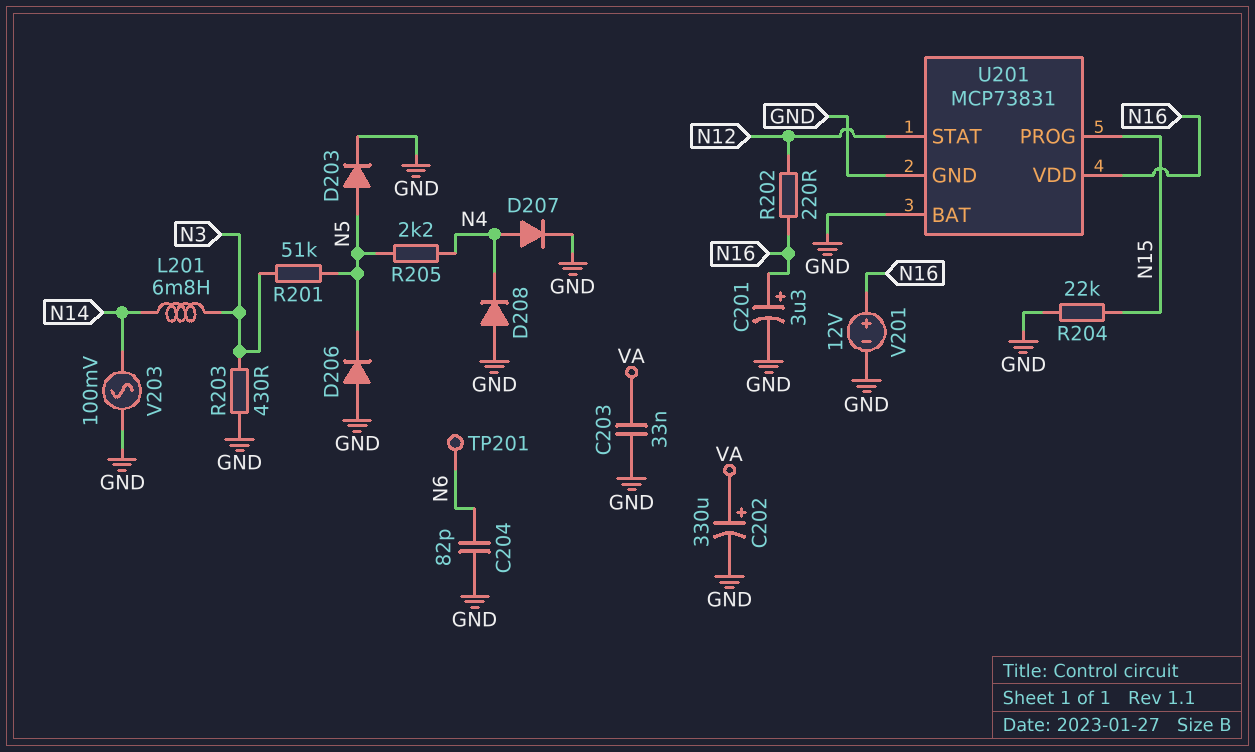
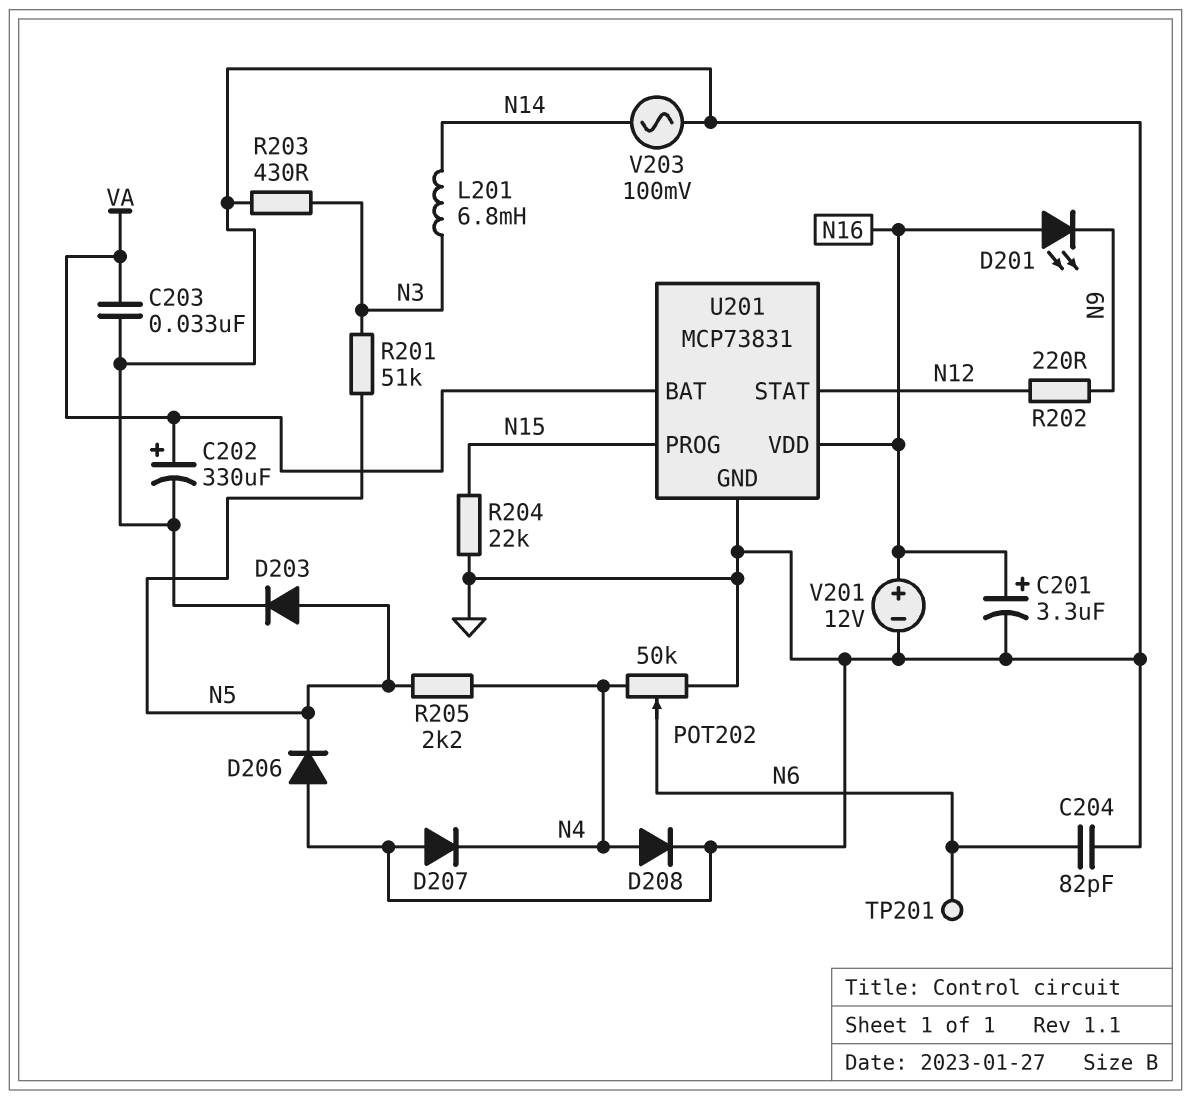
D201: none -> LED (A N16, K N9)
D207: diode (A N4, K GND) -> diode (A GND, K N4)
D208: diode (A GND, K N4) -> diode (A N4, K GND)
POT202: none -> 50k (GND, N4, wiper N6)
R202: 220 (N12, N16) -> 220 (N9, N12)
U201 pin BAT: GND -> VA

